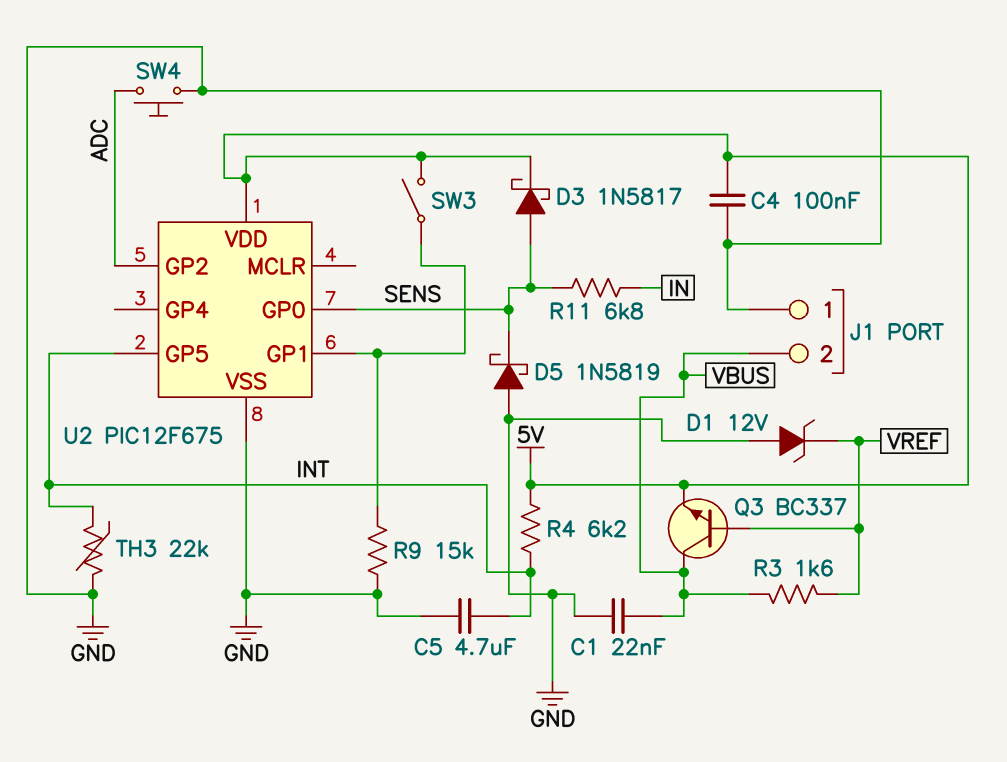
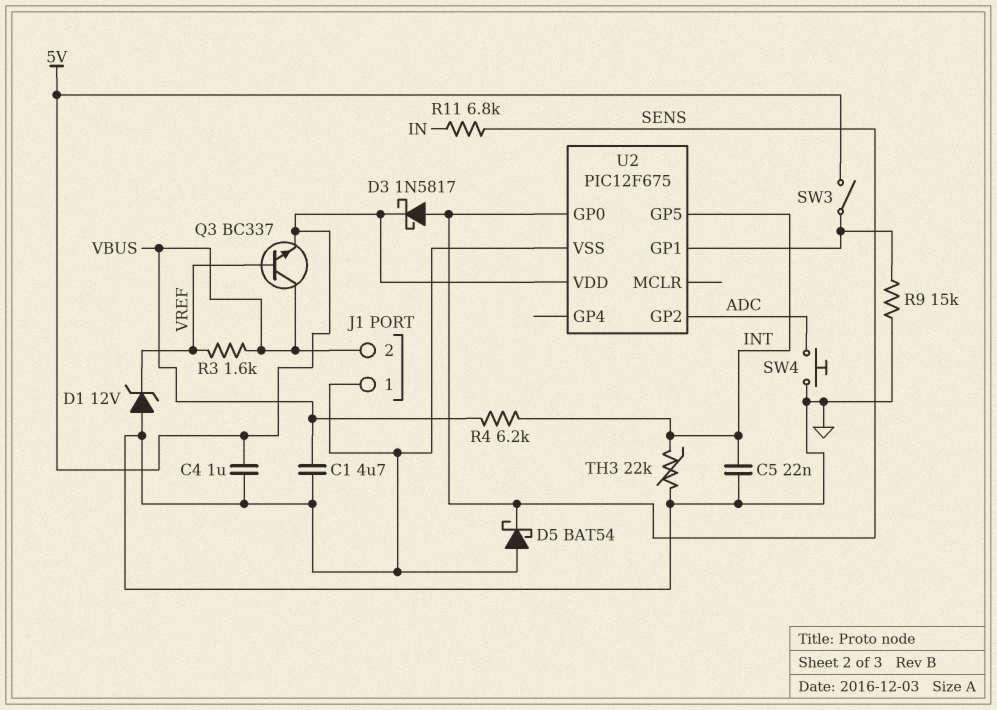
C1: 22nF (GND, VBUS) -> 4.7uF (GND, VBUS)
C4: 100nF (5V, GND) -> 1uF (5V, GND)
C5: 4.7uF (GND, INT) -> 22nF (GND, INT)
D5: schottky 1N5819 (A GND, K SENS) -> schottky BAT54 (A GND, K SENS)
R4: 6.2k (5V, INT) -> 6.2k (INT, VBUS)

